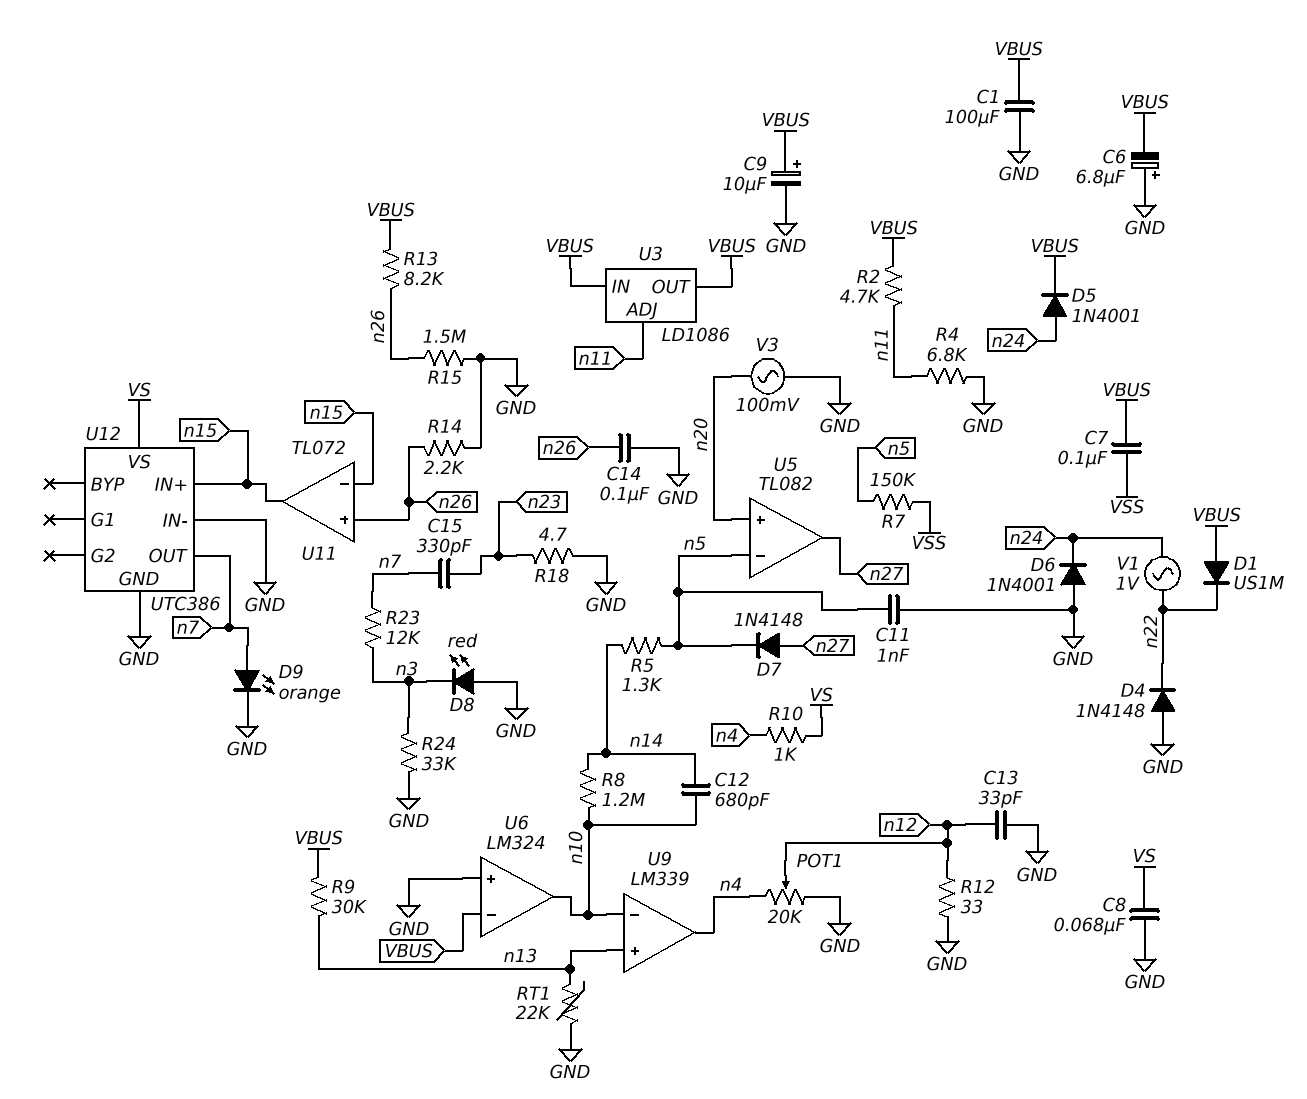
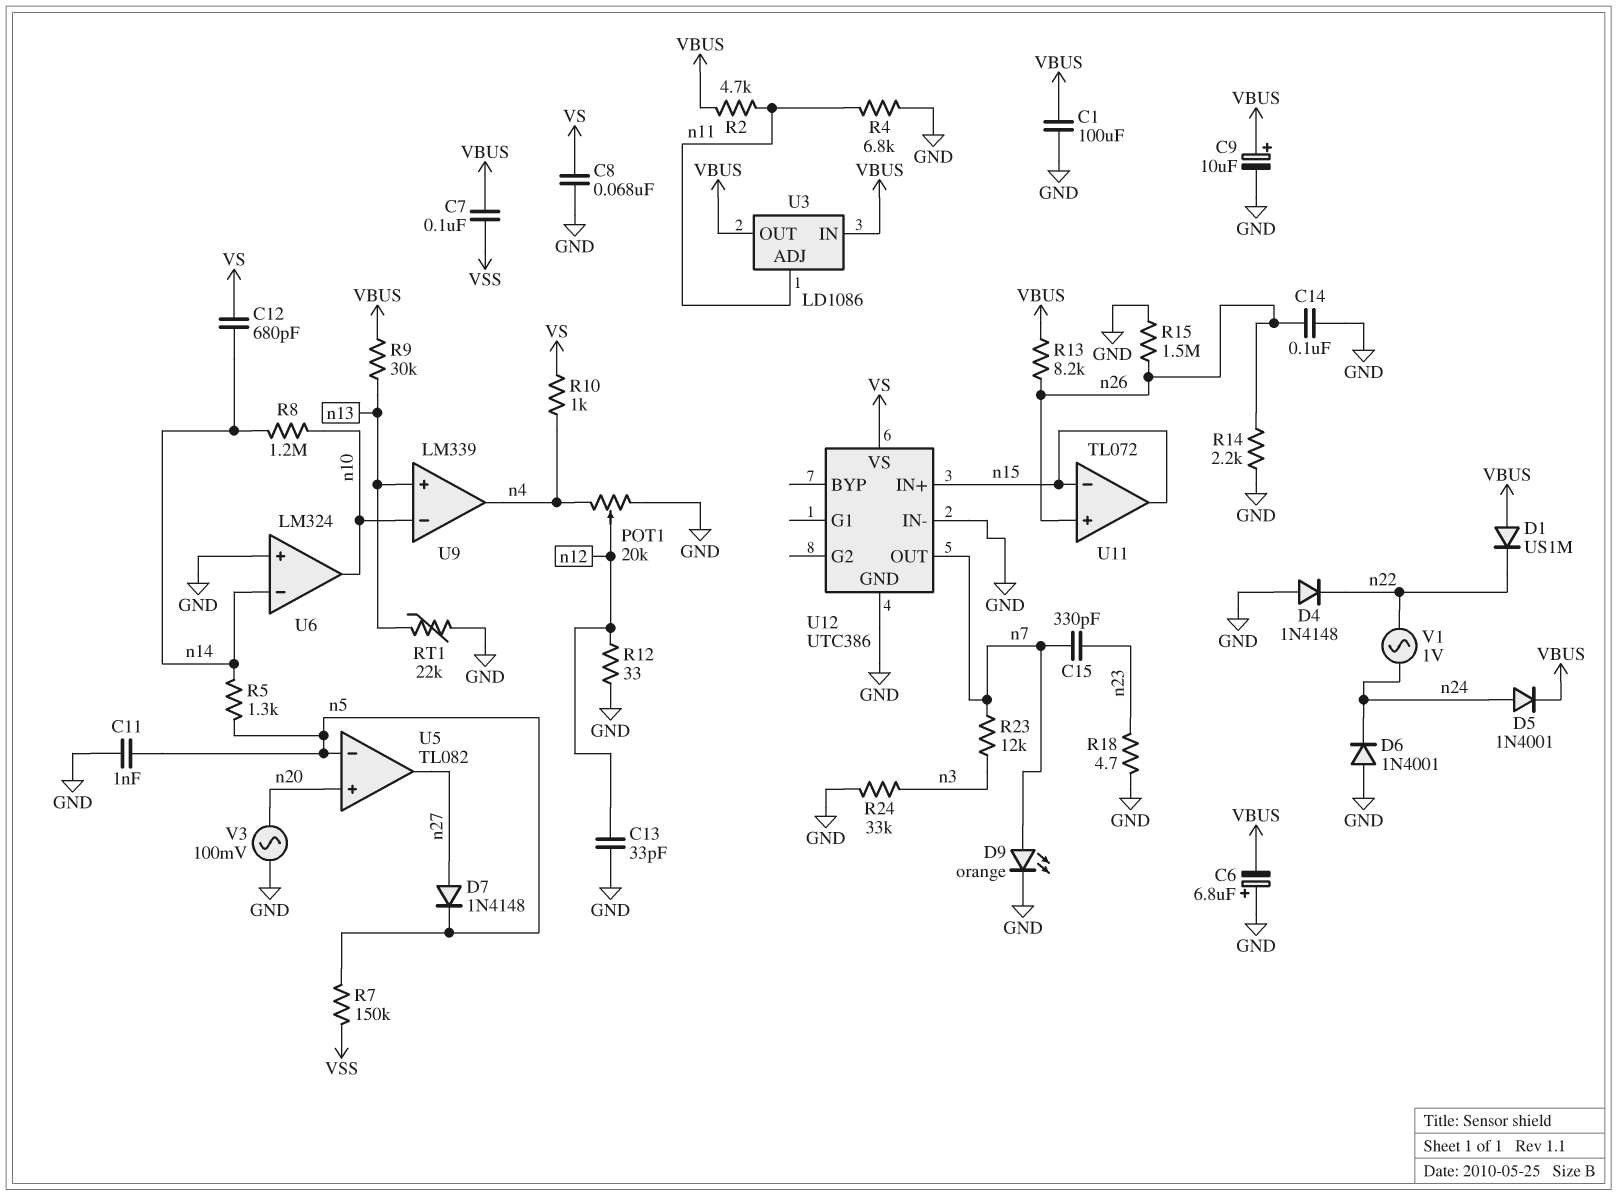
C12: 680pF (n10, n14) -> 680pF (VS, n14)
D8: LED red (A GND, K n3) -> none
U6 pin in-: VBUS -> n14

